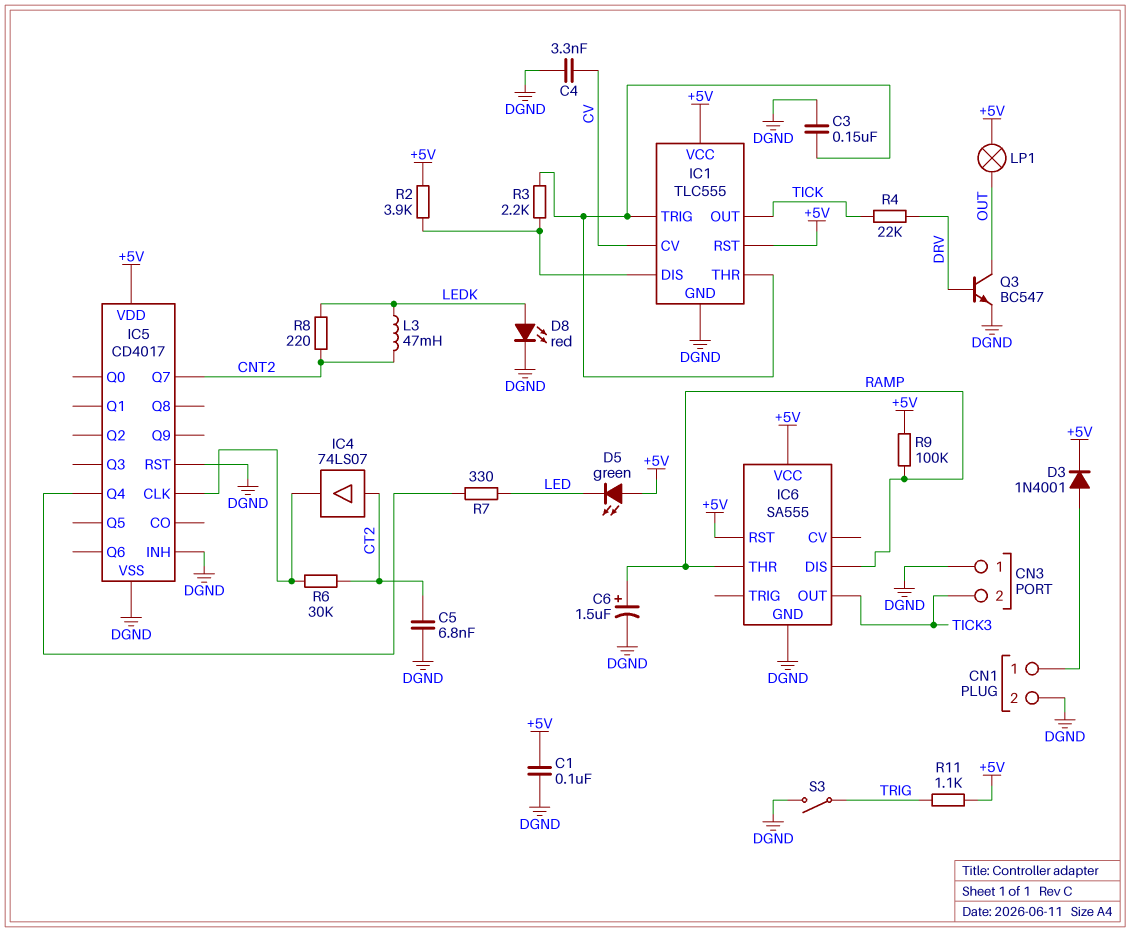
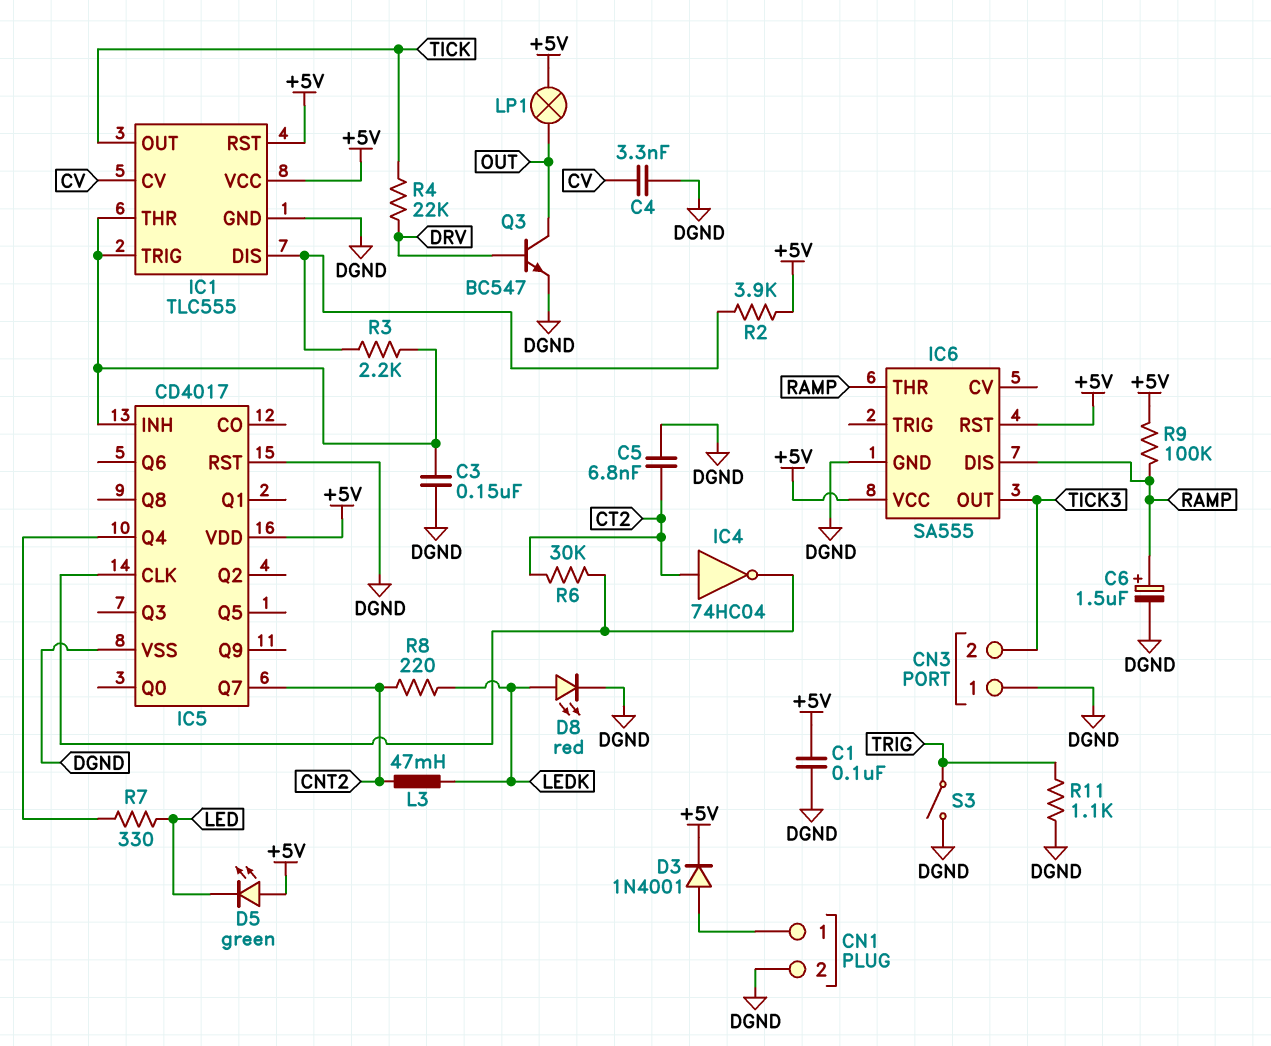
IC4: buffer 74LS07 (in CT2, out IC5/CLK) -> NOT 74HC04 (in CT2, out IC5/CLK)
IC5 pin INH: DGND -> IC1/THR
R11: 1.1k (+5V, TRIG) -> 1.1k (DGND, TRIG)

